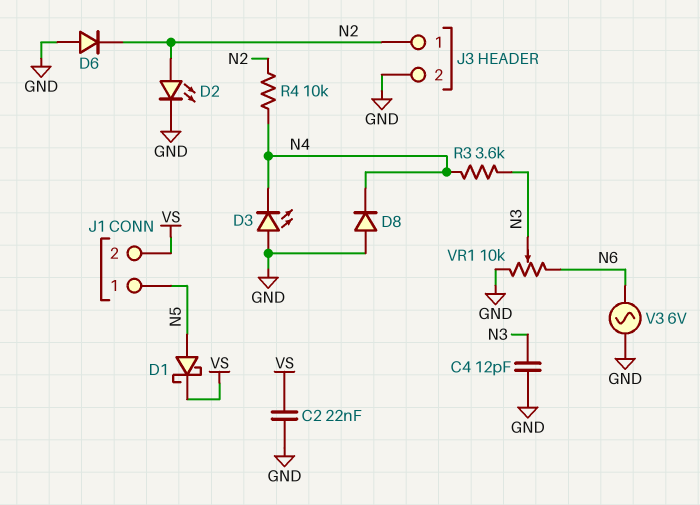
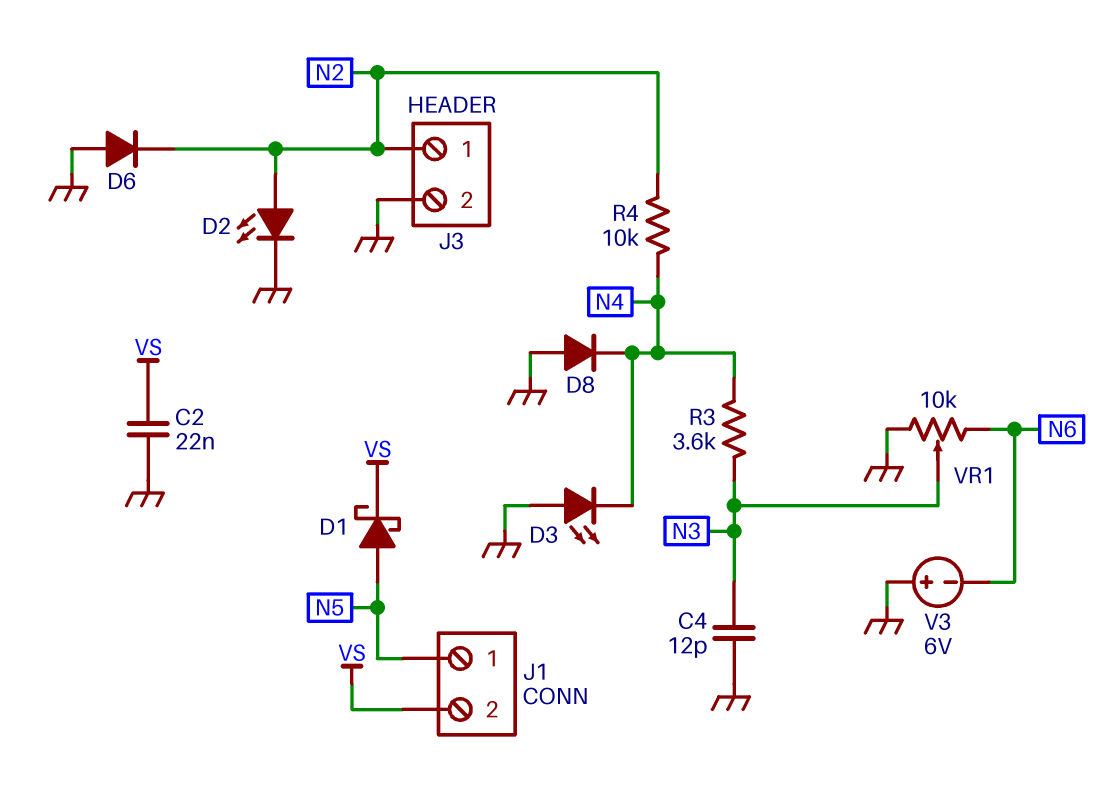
V3: AC 6V (GND, N6) -> 6V (plus GND, minus N6)

